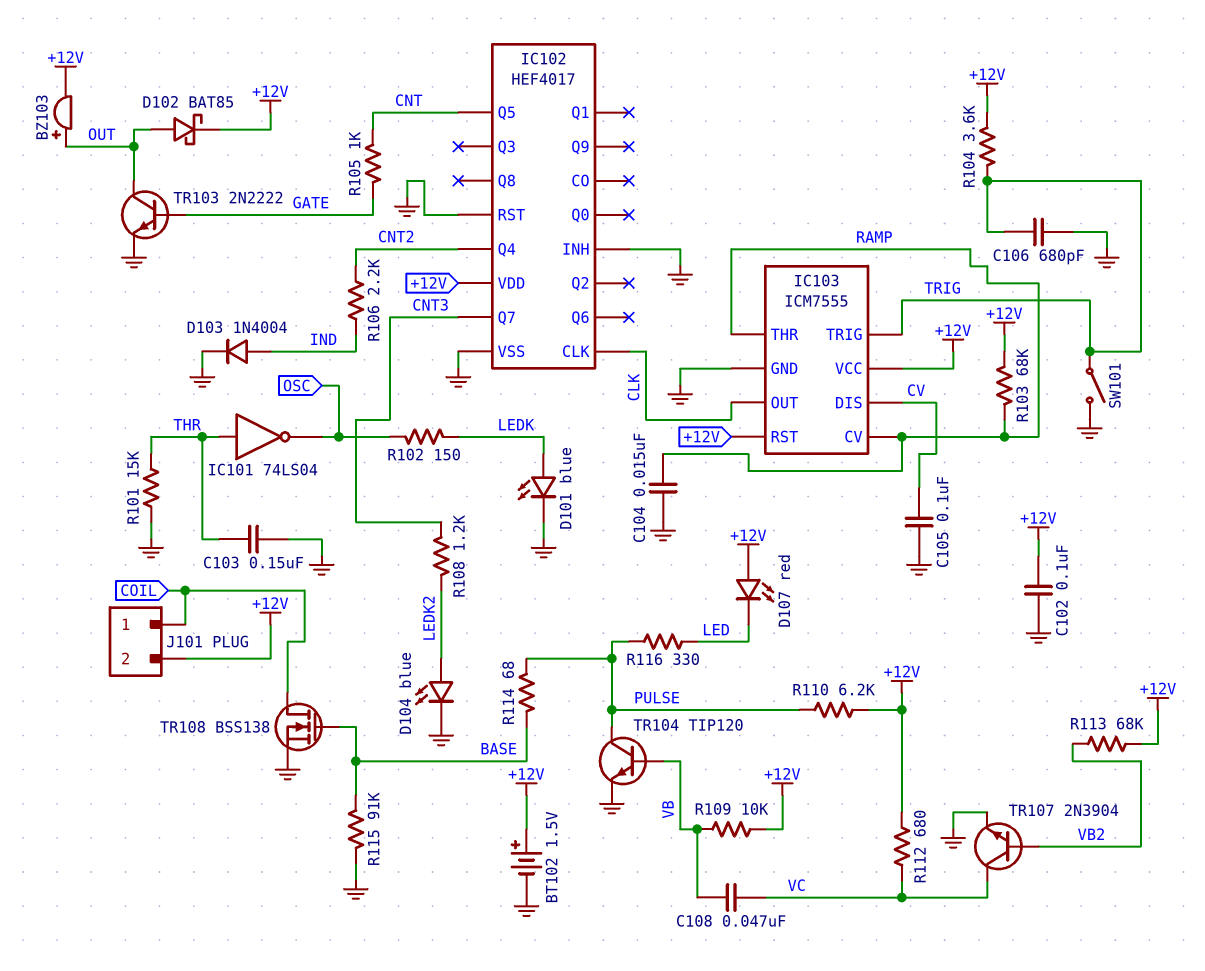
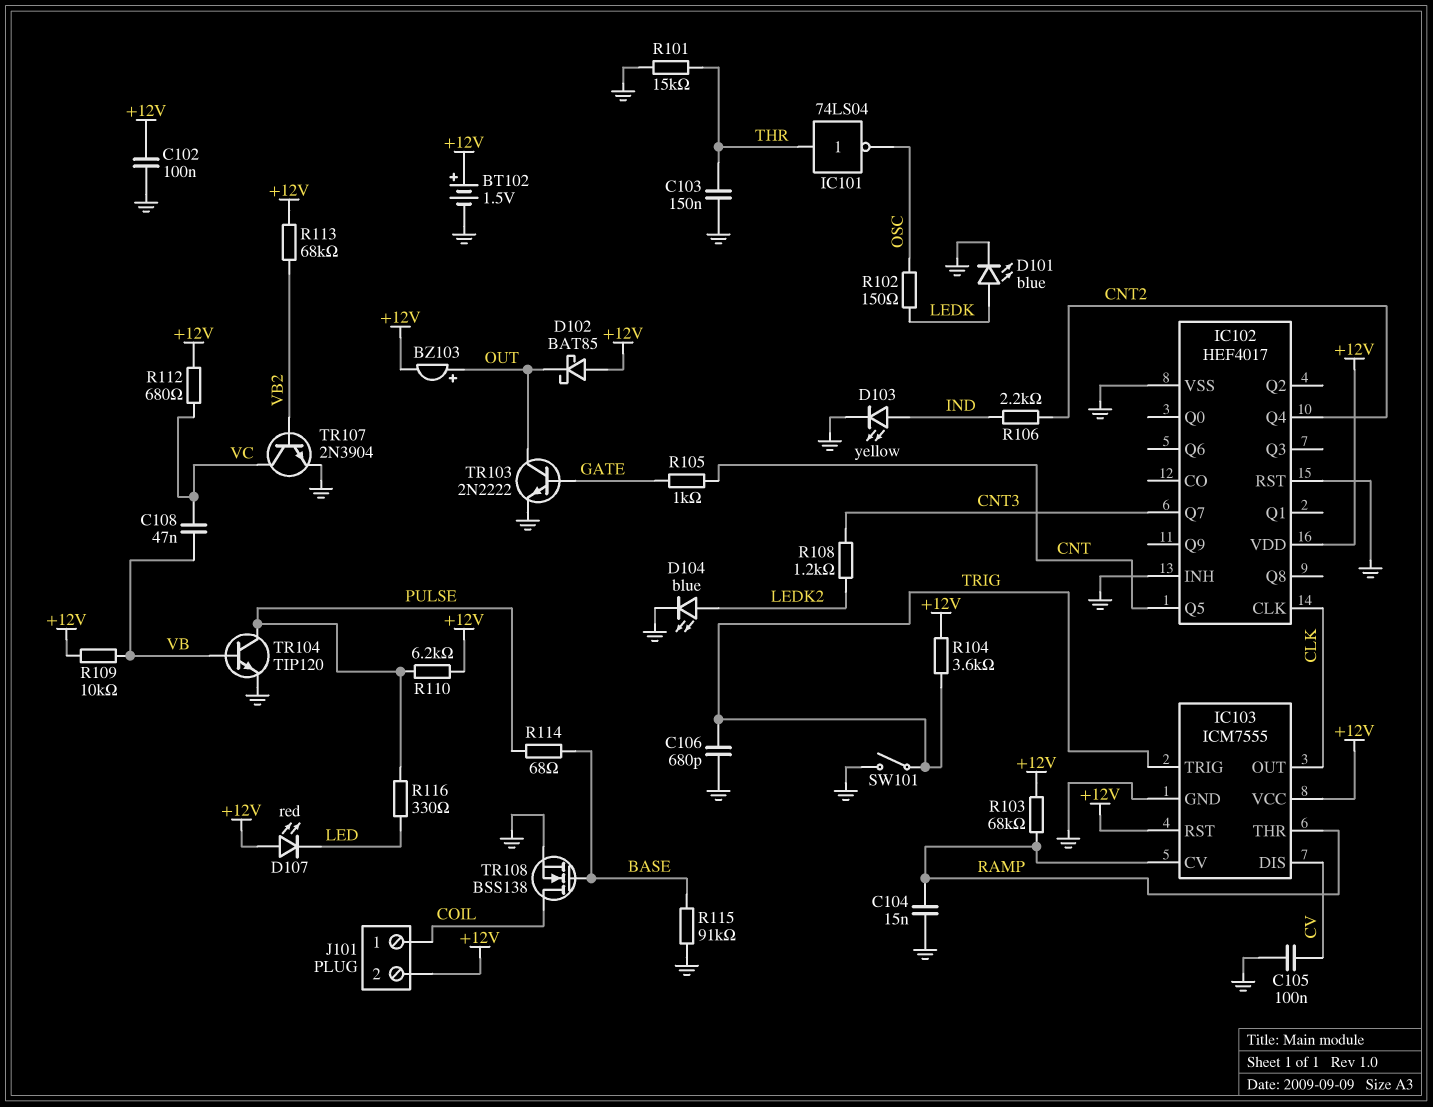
D102: schottky BAT85 (A OUT, K +12V) -> schottky BAT85 (A +12V, K OUT)
D103: diode 1N4004 (A IND, K GND) -> LED yellow (A IND, K GND)

